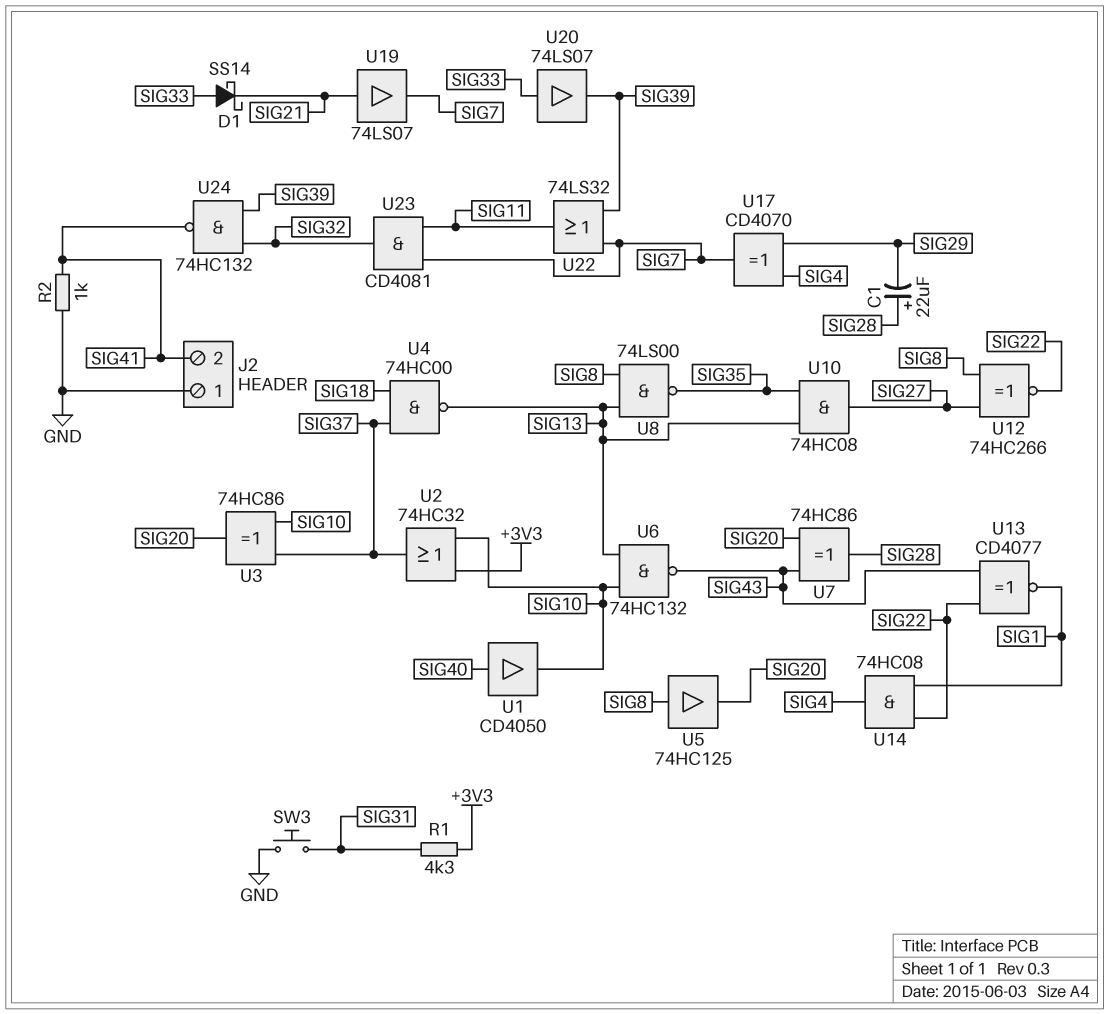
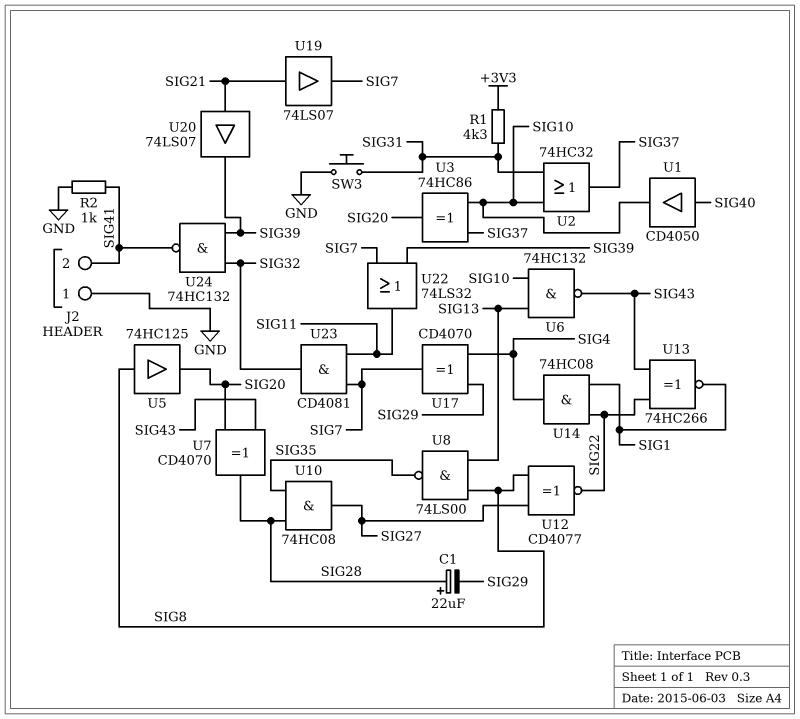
D1: schottky SS14 (A SIG33, K SIG21) -> none
U2: OR 74HC32 (in +3V3, in SIG10, out SIG37) -> OR 74HC32 (in SIG10, in SIG31, out SIG37)
U4: NAND 74HC00 (in SIG18, in SIG37, out SIG13) -> none
U7: XOR 74HC86 (in SIG20, in SIG43, out SIG28) -> XOR CD4070 (in SIG20, in SIG43, out SIG28)
U10: AND 74HC08 (in SIG13, in SIG35, out SIG27) -> AND 74HC08 (in SIG28, in SIG35, out SIG27)
U12: XNOR 74HC266 (in SIG8, in SIG27, out SIG22) -> XNOR CD4077 (in SIG8, in SIG27, out SIG22)
U13: XNOR CD4077 (in SIG22, in SIG43, out SIG1) -> XNOR 74HC266 (in SIG22, in SIG43, out SIG1)
U20: buffer 74LS07 (in SIG33, out SIG39) -> buffer 74LS07 (in SIG21, out SIG39)

